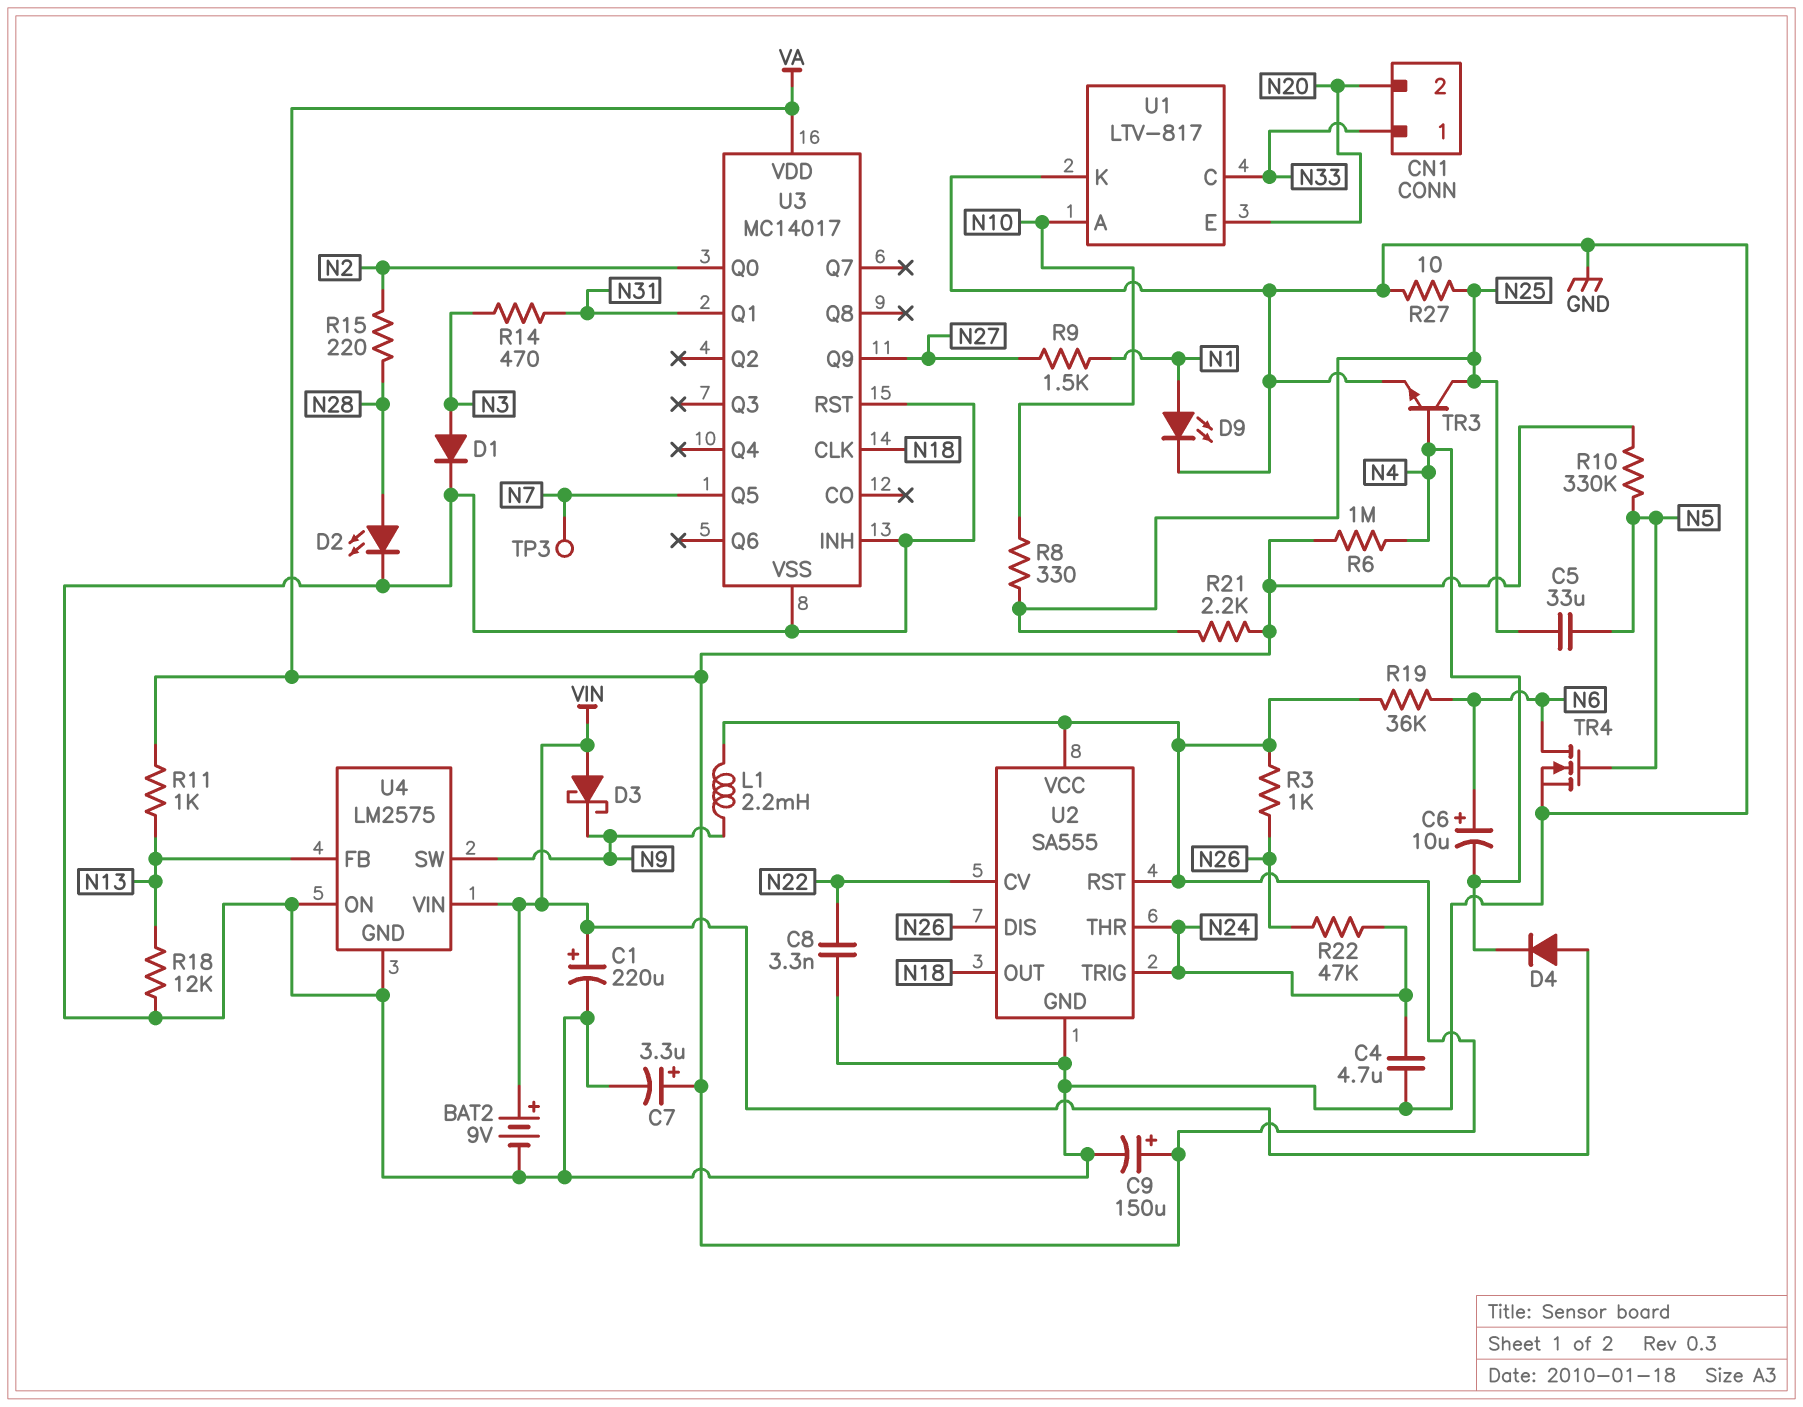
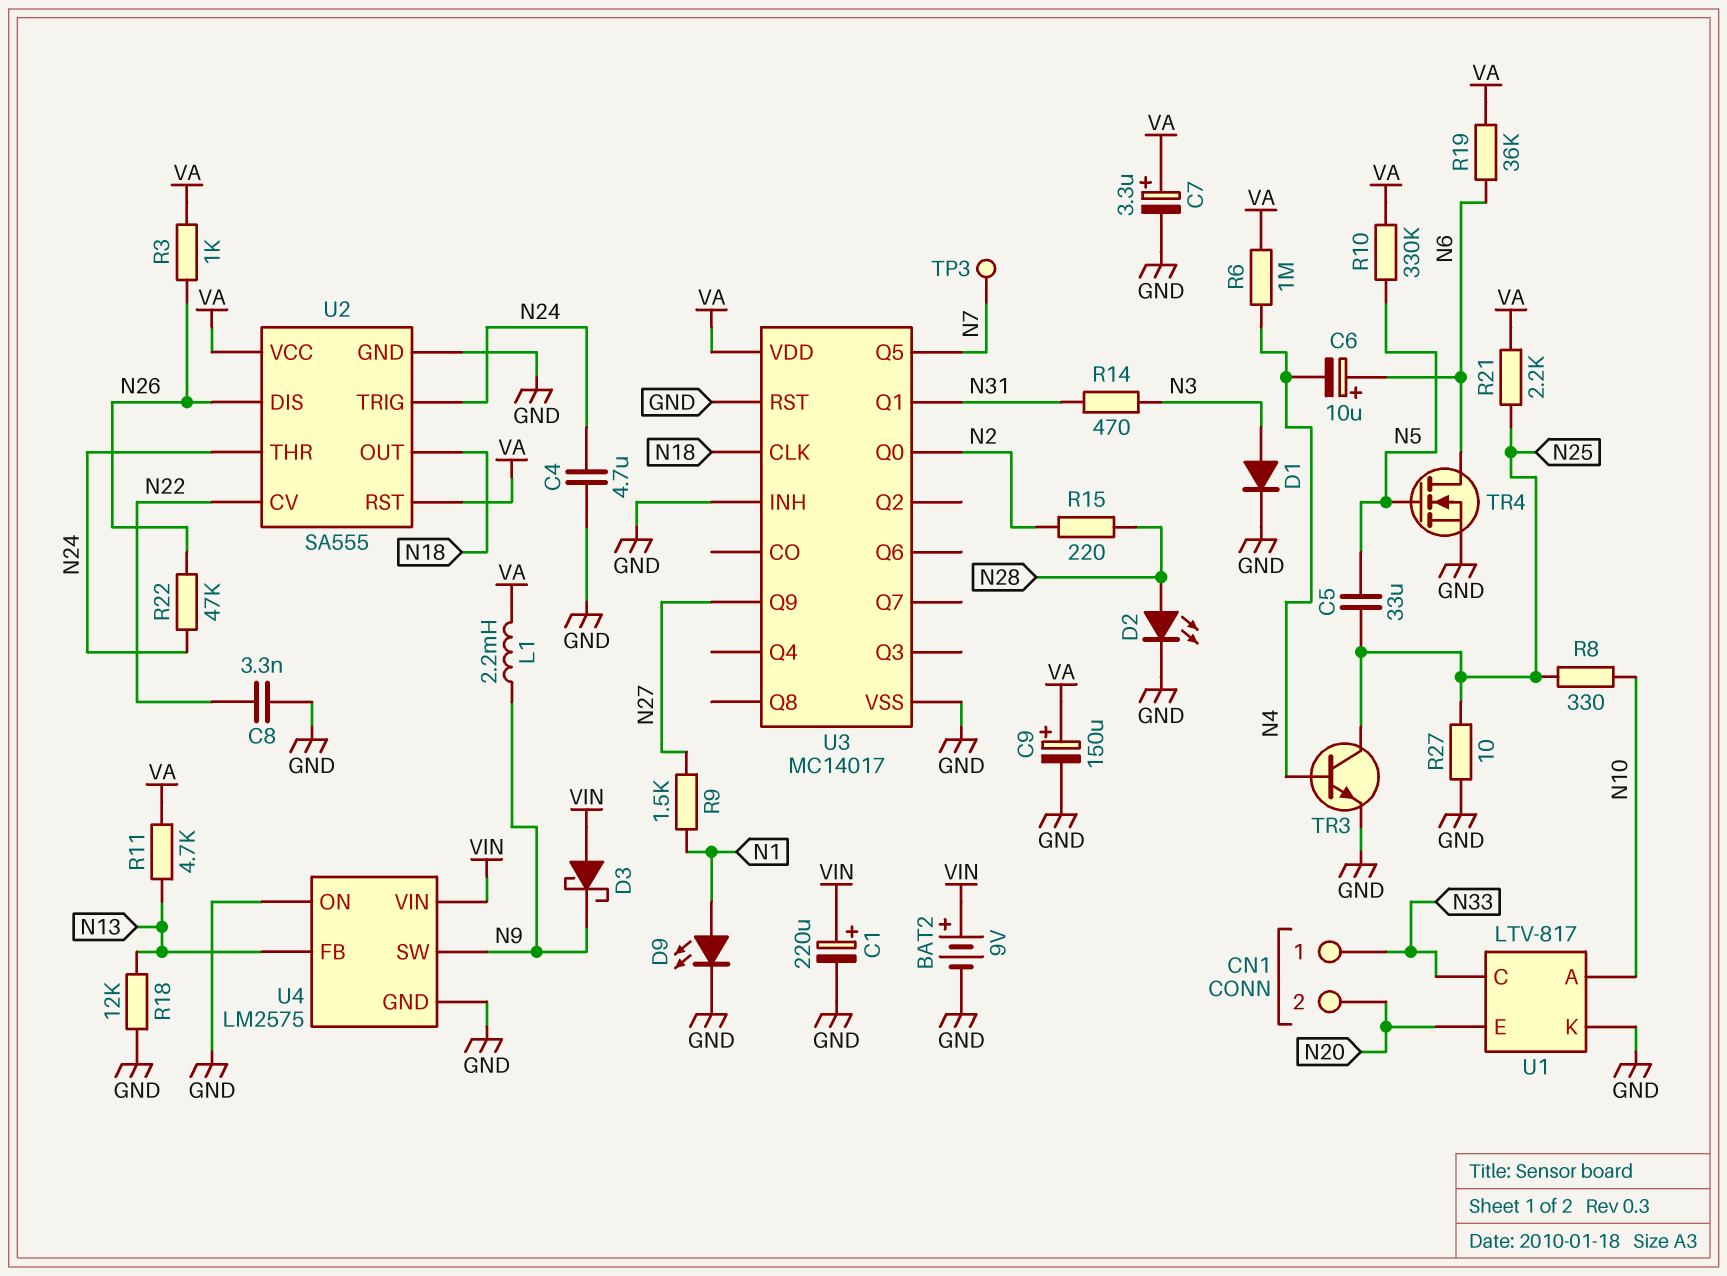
D4: diode (A VIN, K N4) -> none
R11: 1k (N13, VA) -> 4.7k (N13, VA)

